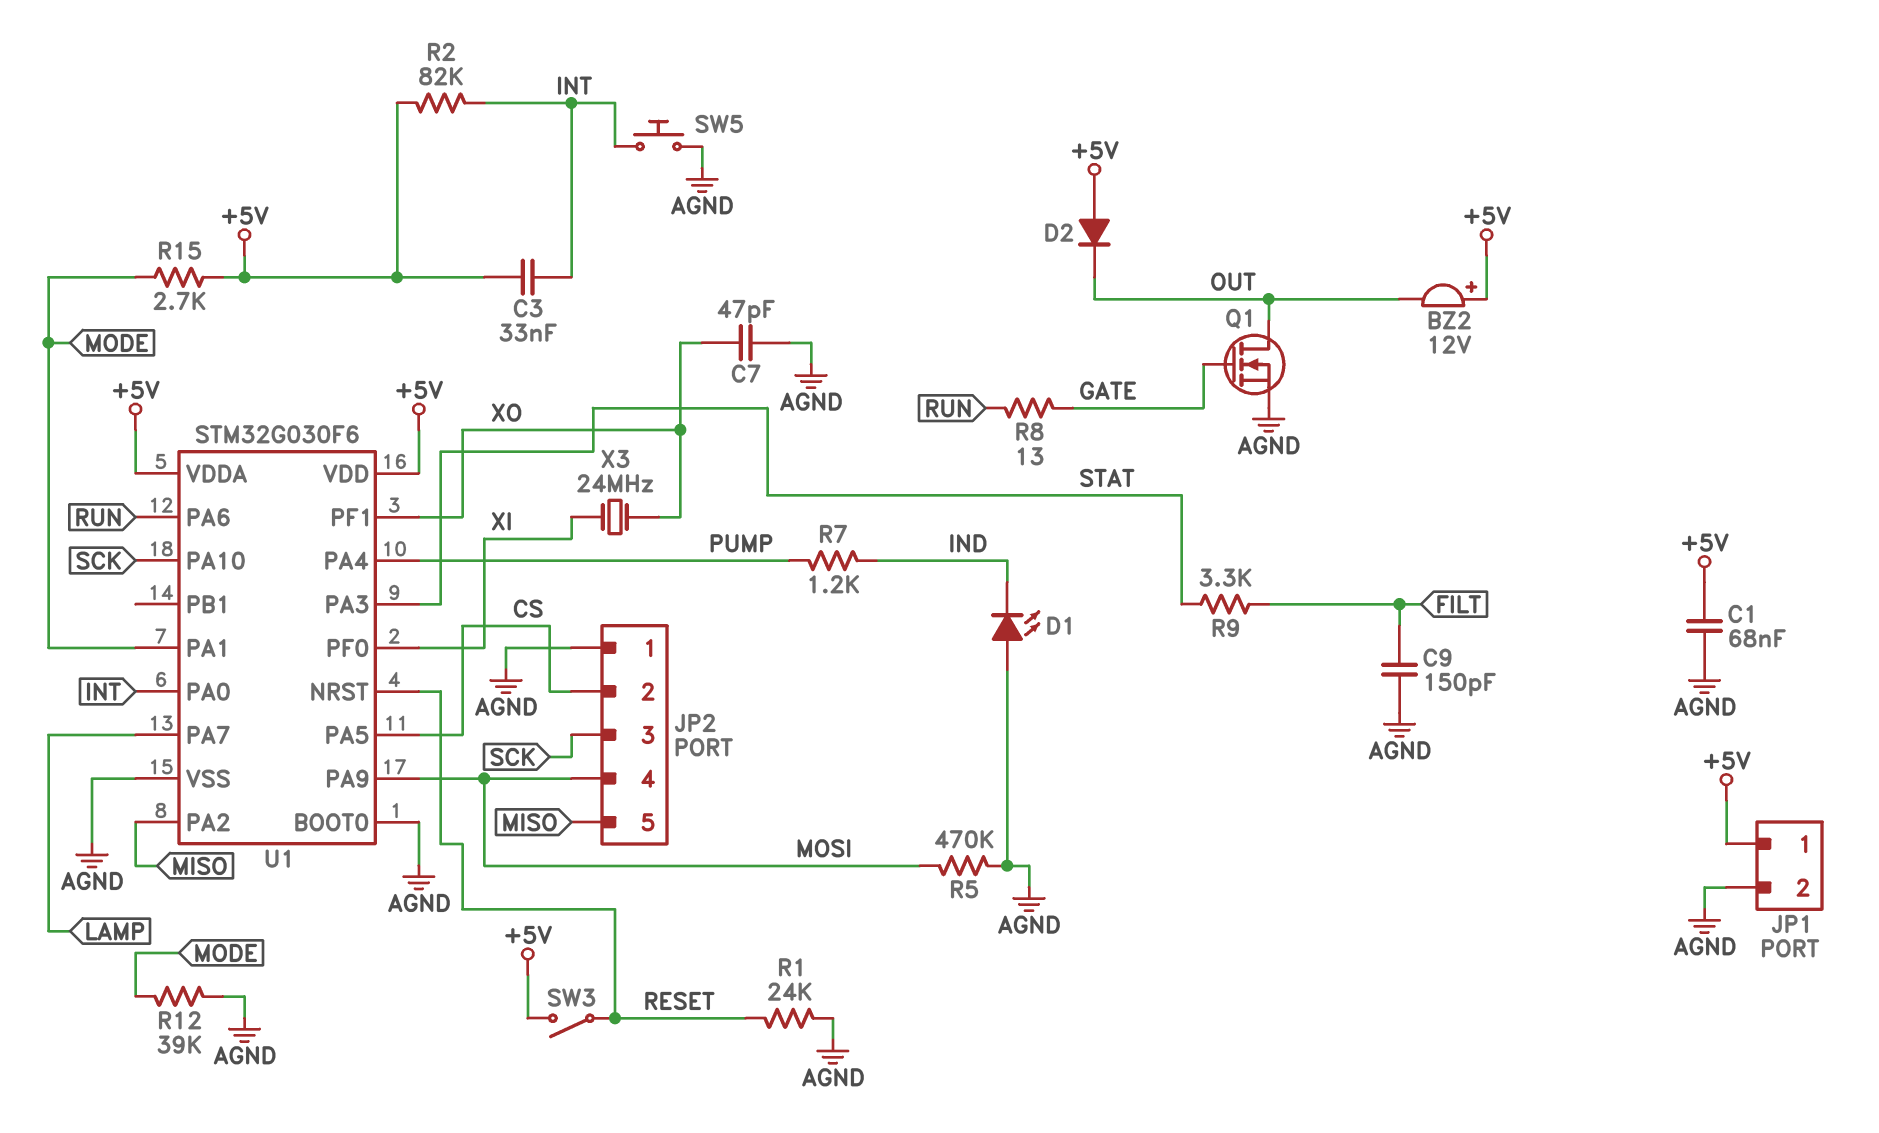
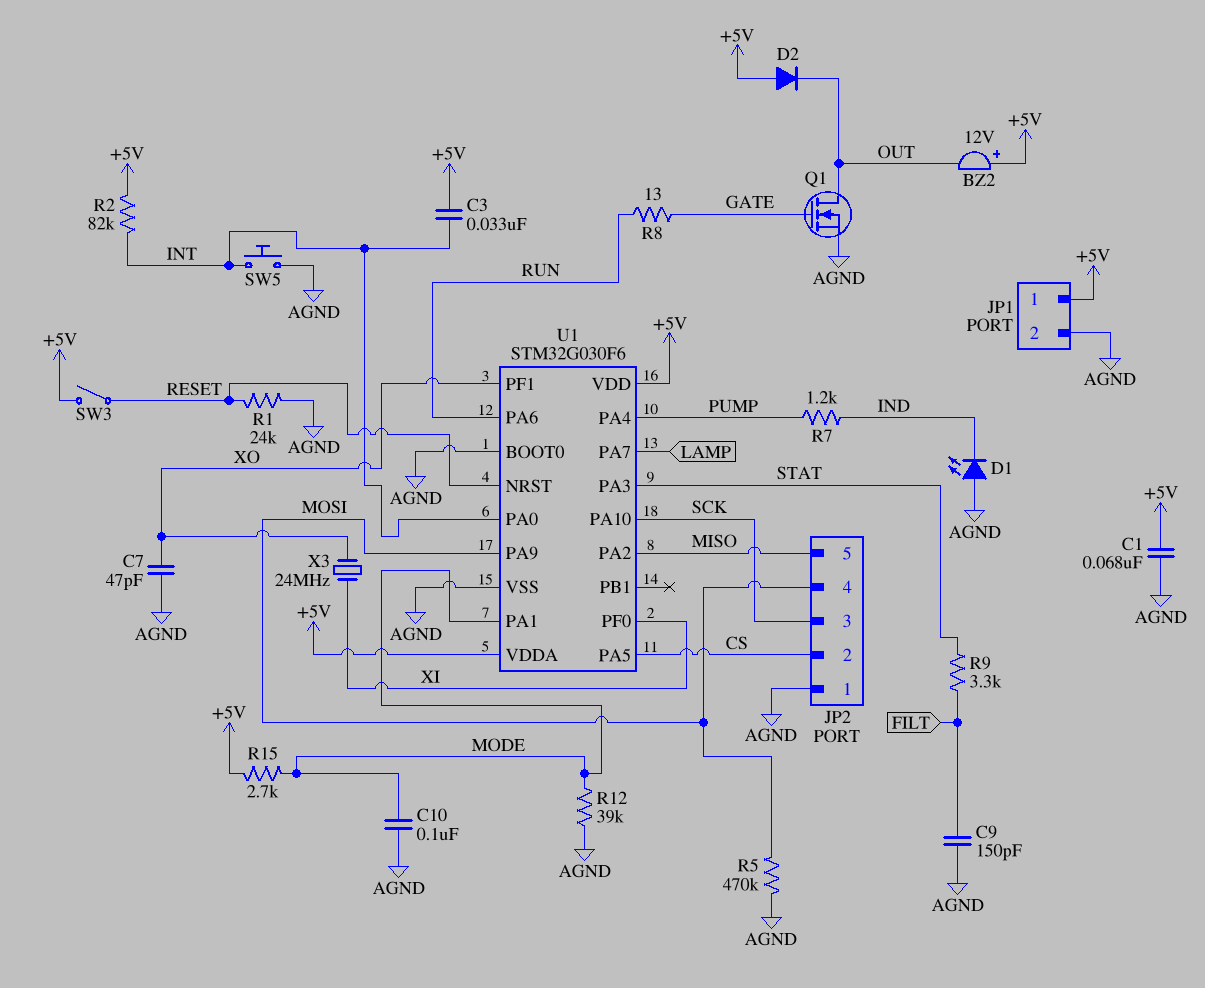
C10: none -> 100nF (AGND, MODE)

